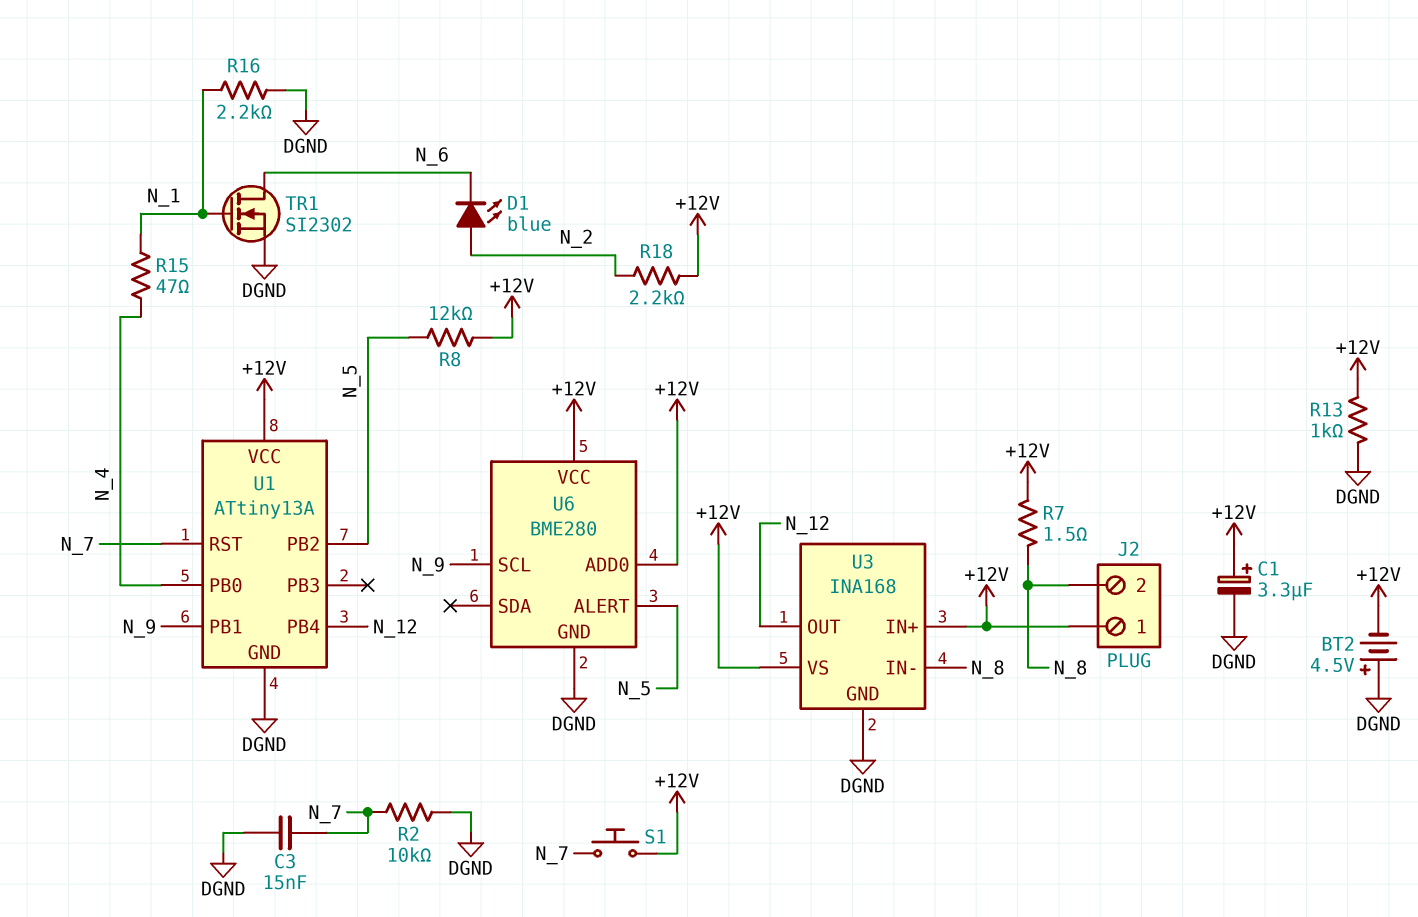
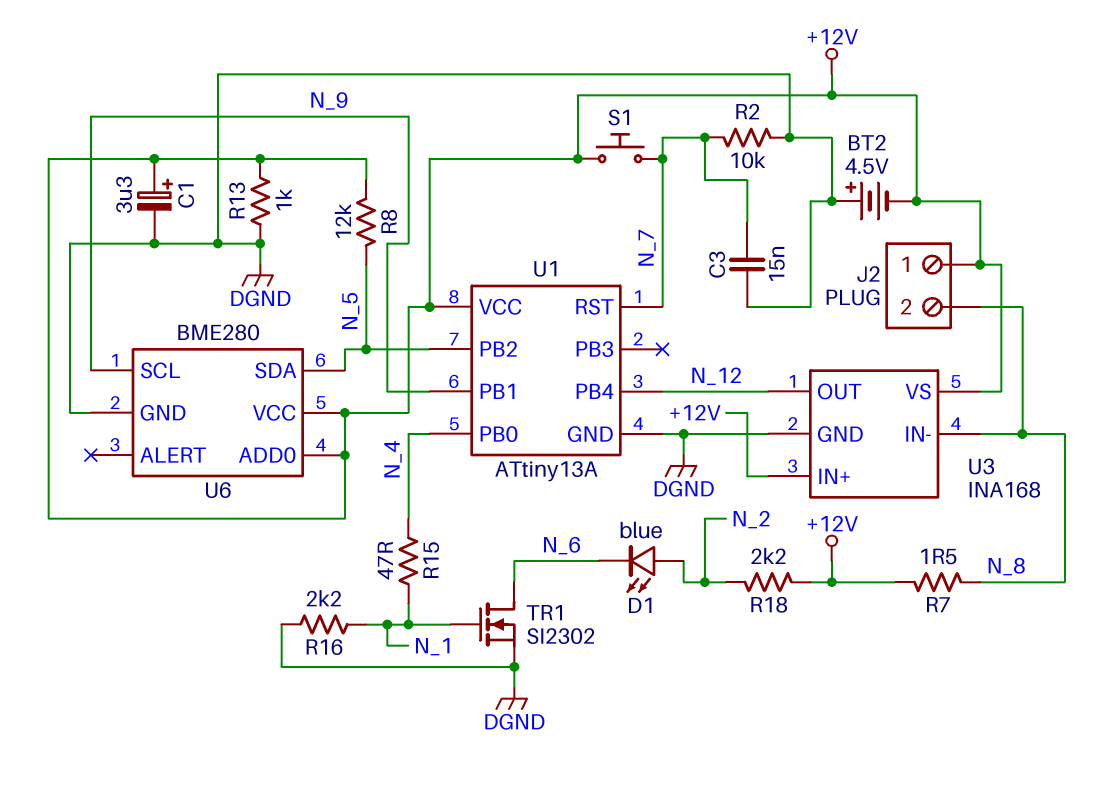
U6 pin ALERT: N_5 -> none
U6 pin SDA: none -> N_5

